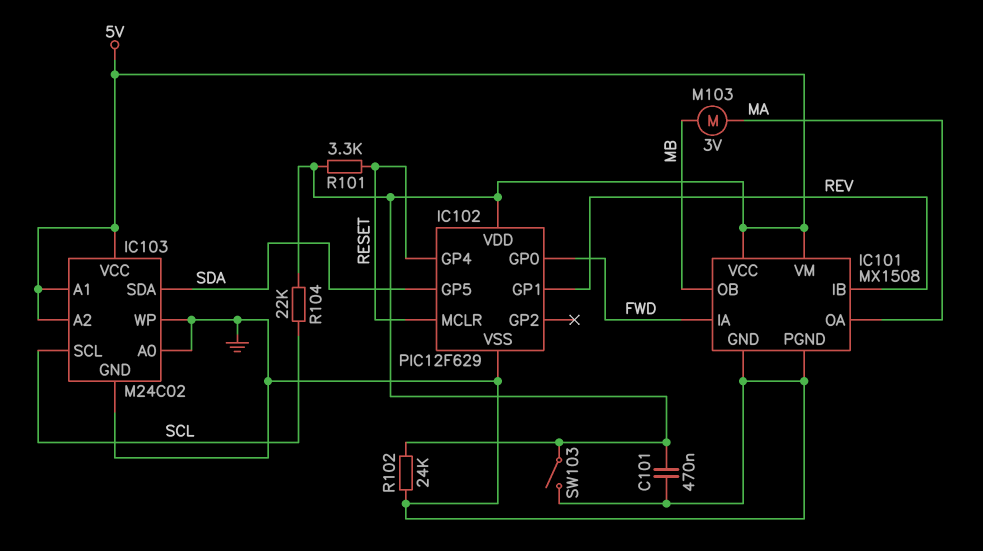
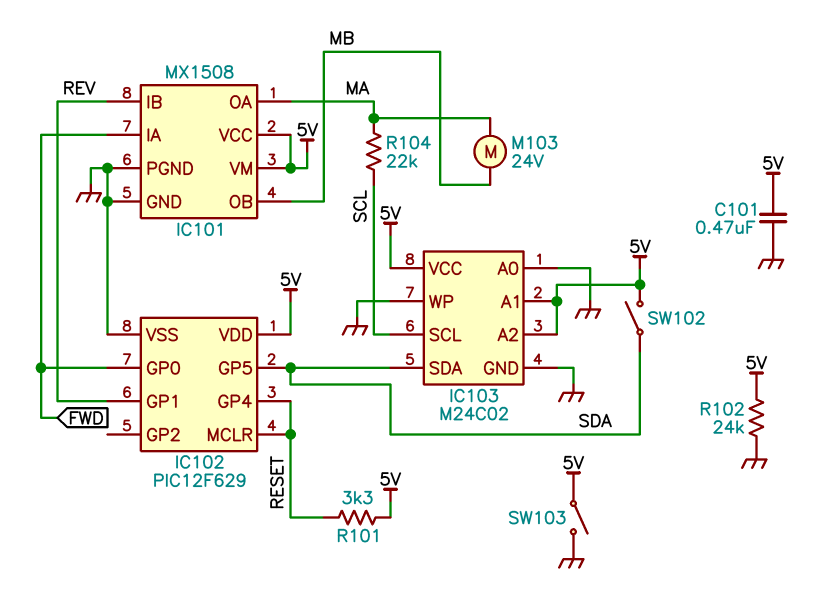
M103: motor 3V (MA, MB) -> motor 24V (MA, MB)
R104: 22k (5V, SCL) -> 22k (MA, SCL)
SW102: none -> switch (5V, SDA)

